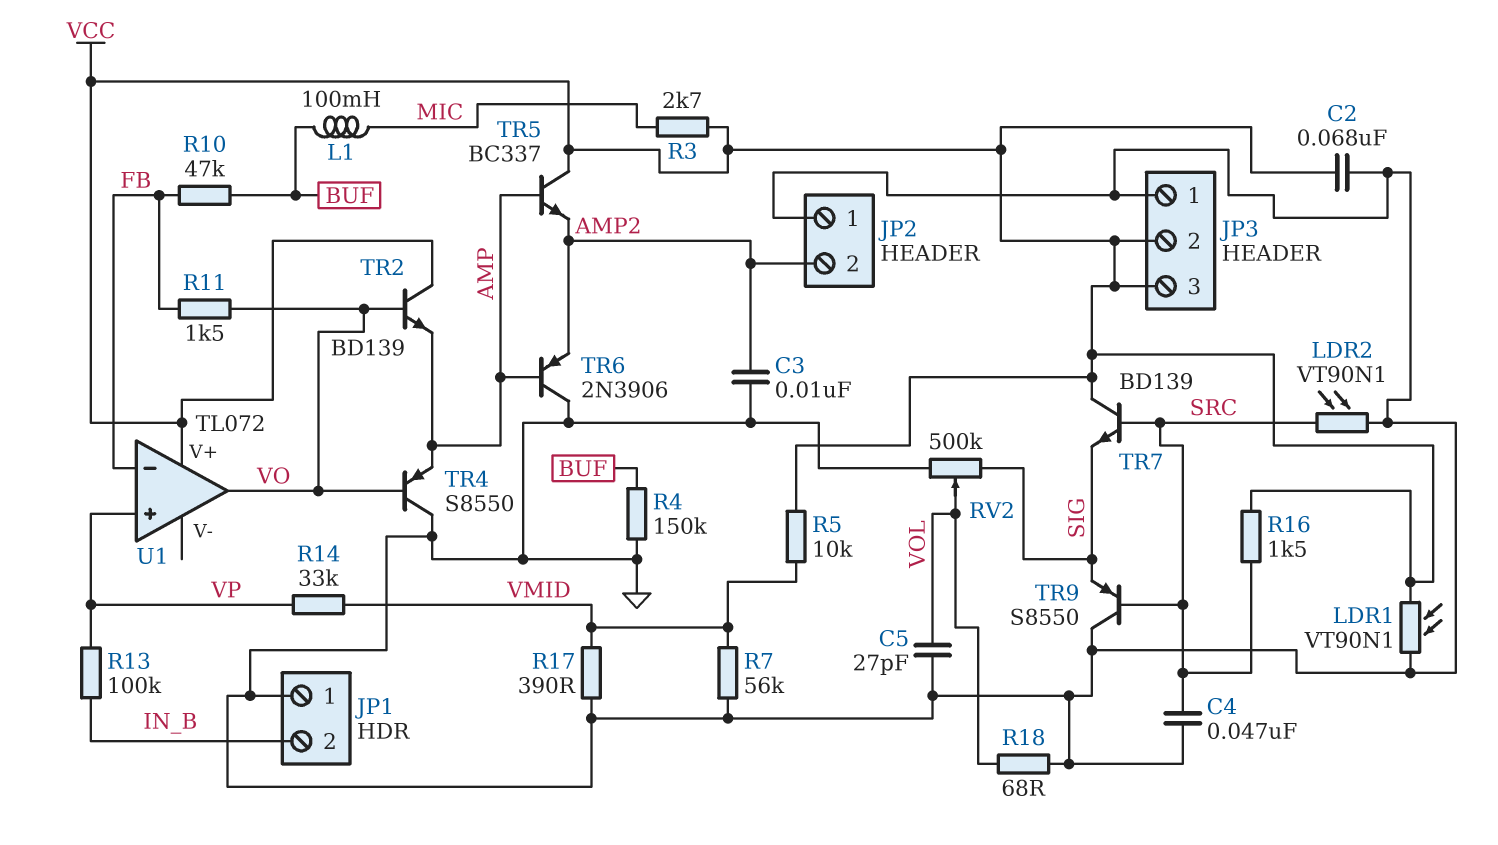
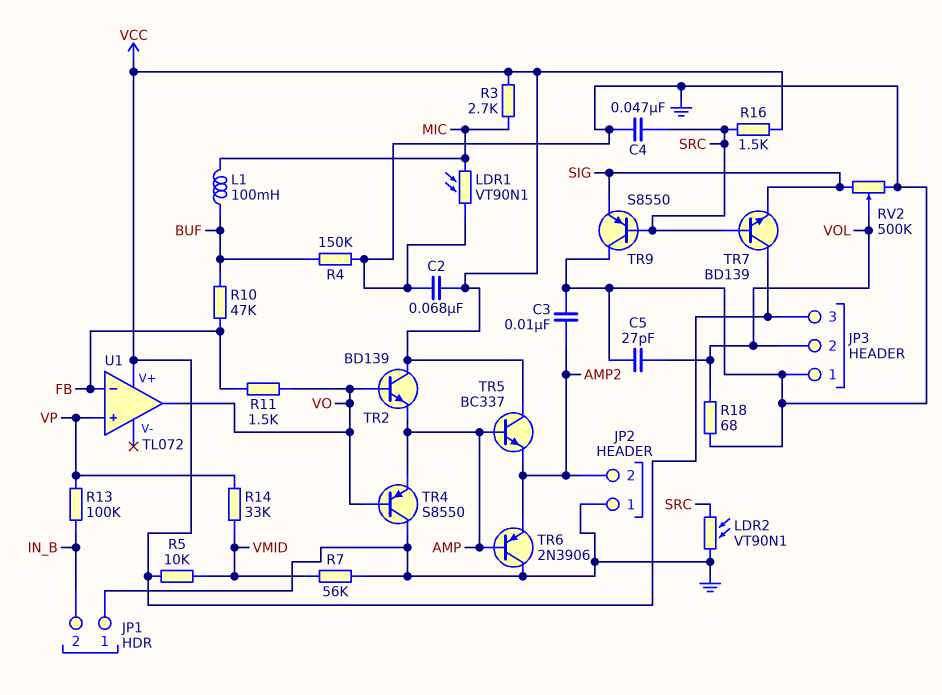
JP3 pin 2: VCC -> VOL
LDR1: VT90N1 (GND, VCC) -> VT90N1 (GND, MIC)
R17: 390 (GND, VMID) -> none

